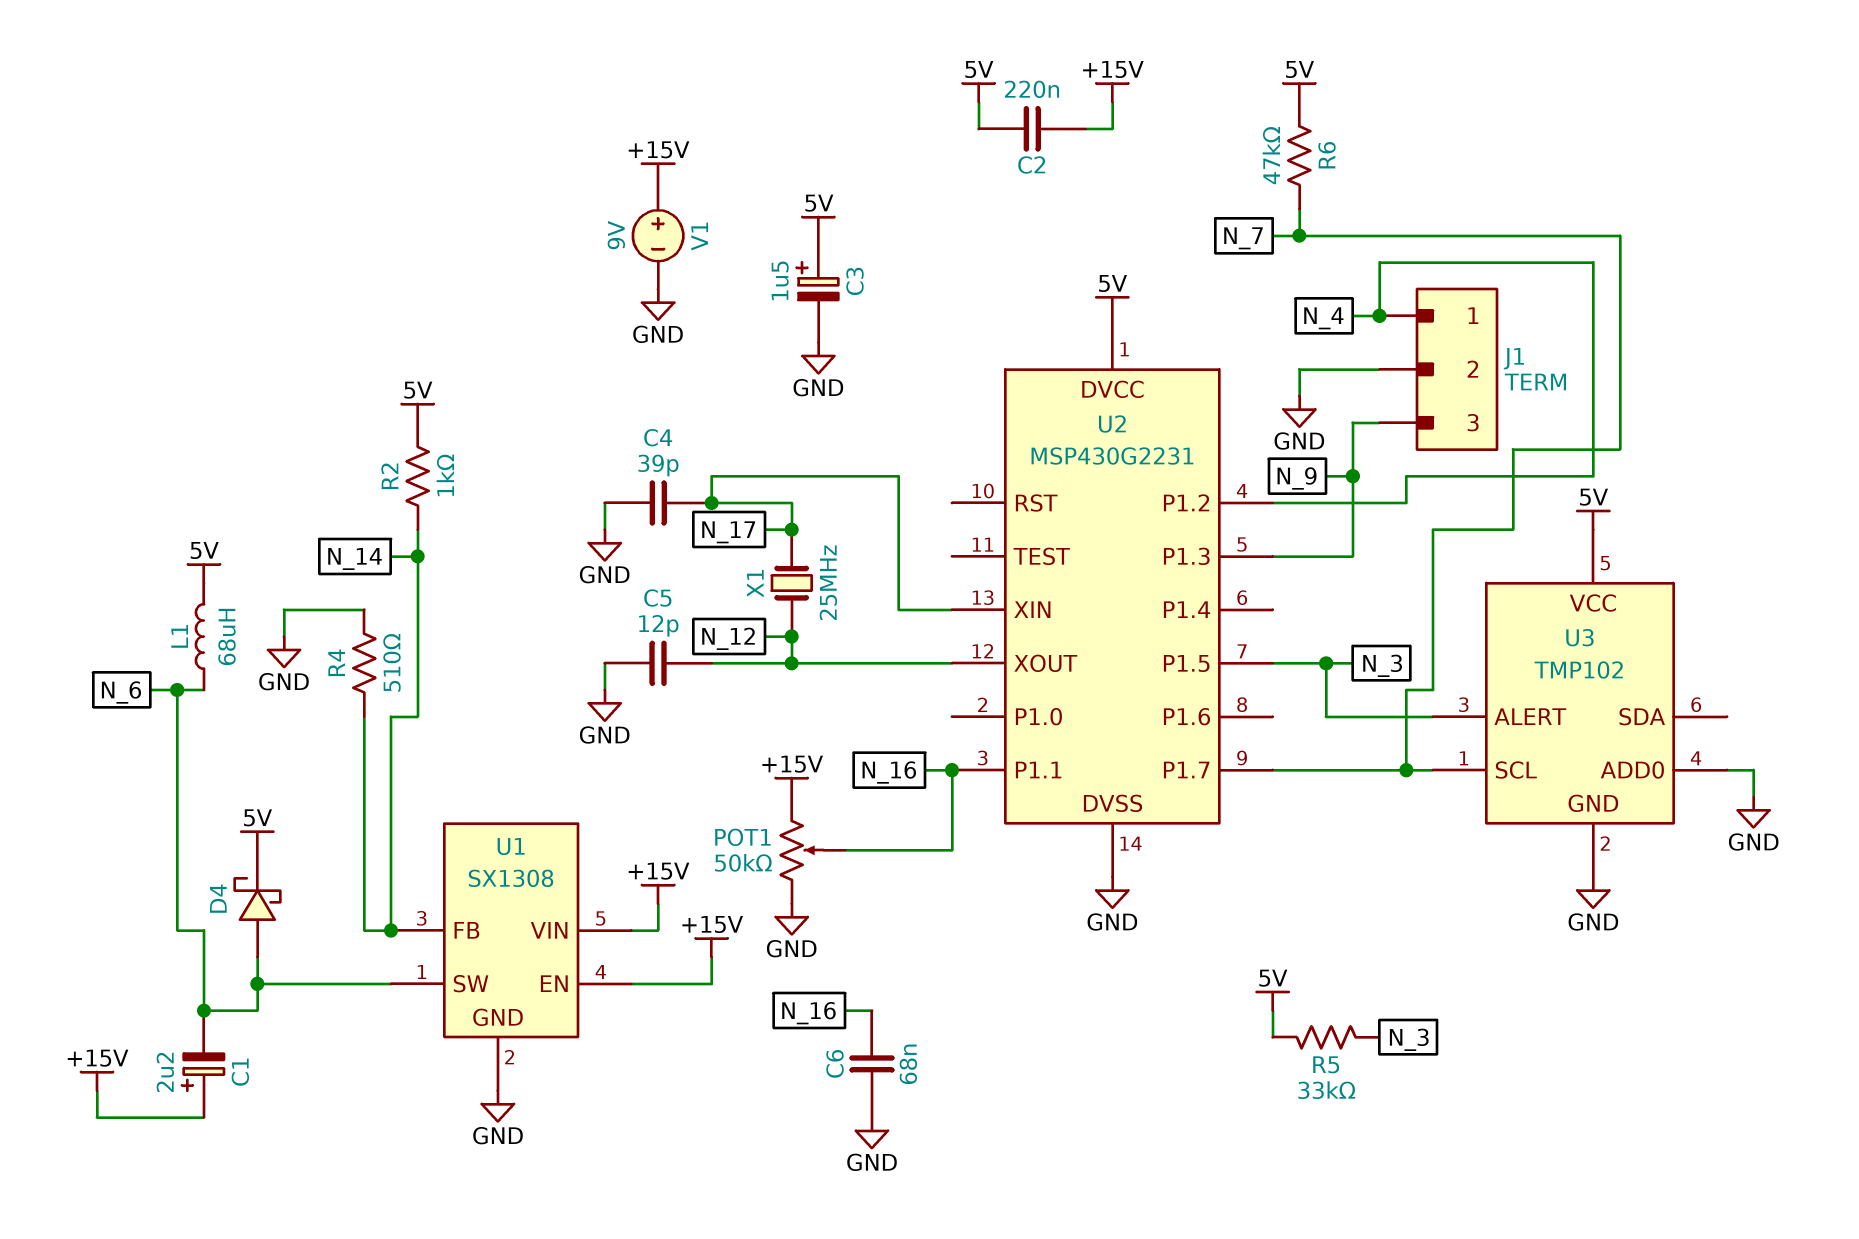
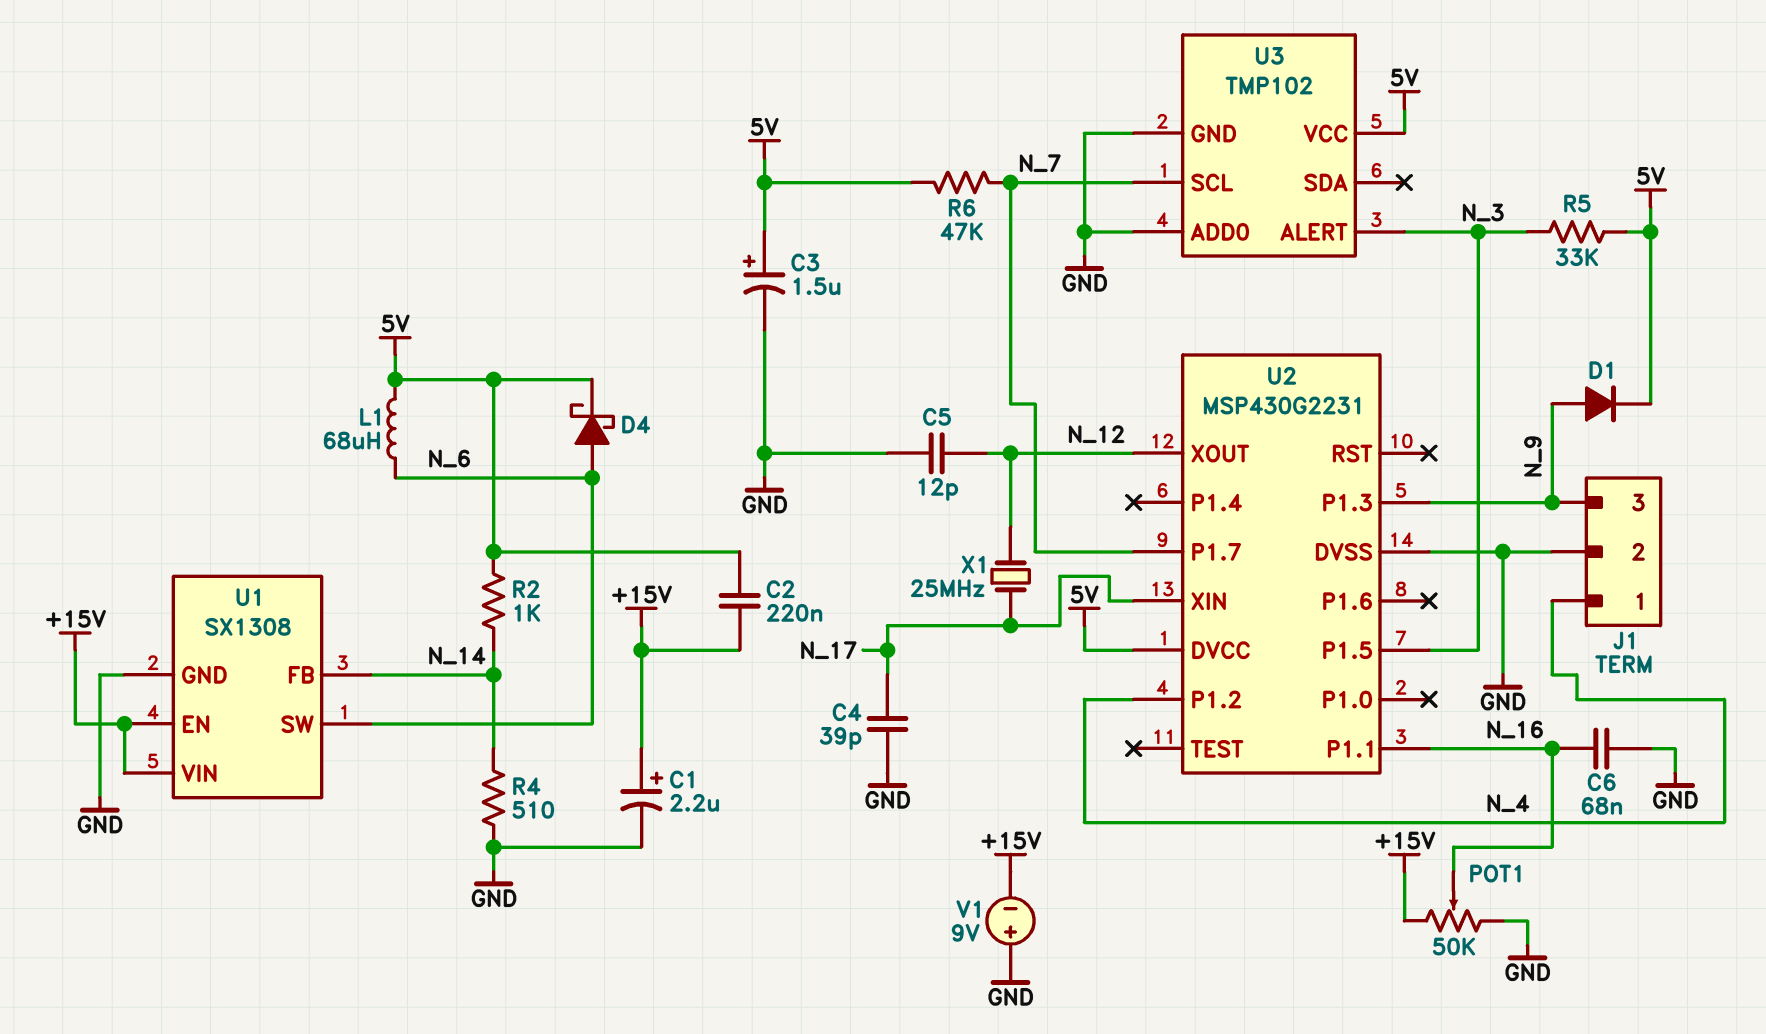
C1: 2.2uF (plus +15V, minus N_6) -> 2.2uF (plus +15V, minus GND)
D1: none -> diode (A N_9, K 5V)
V1: 9V (plus +15V, minus GND) -> 9V (plus GND, minus +15V)

